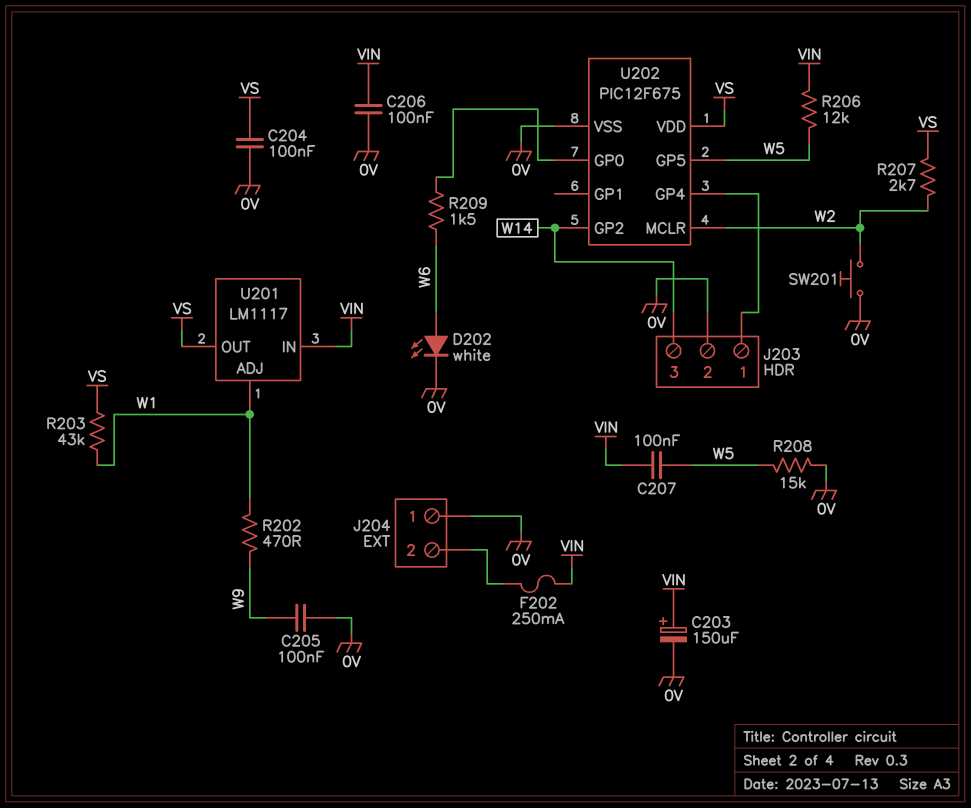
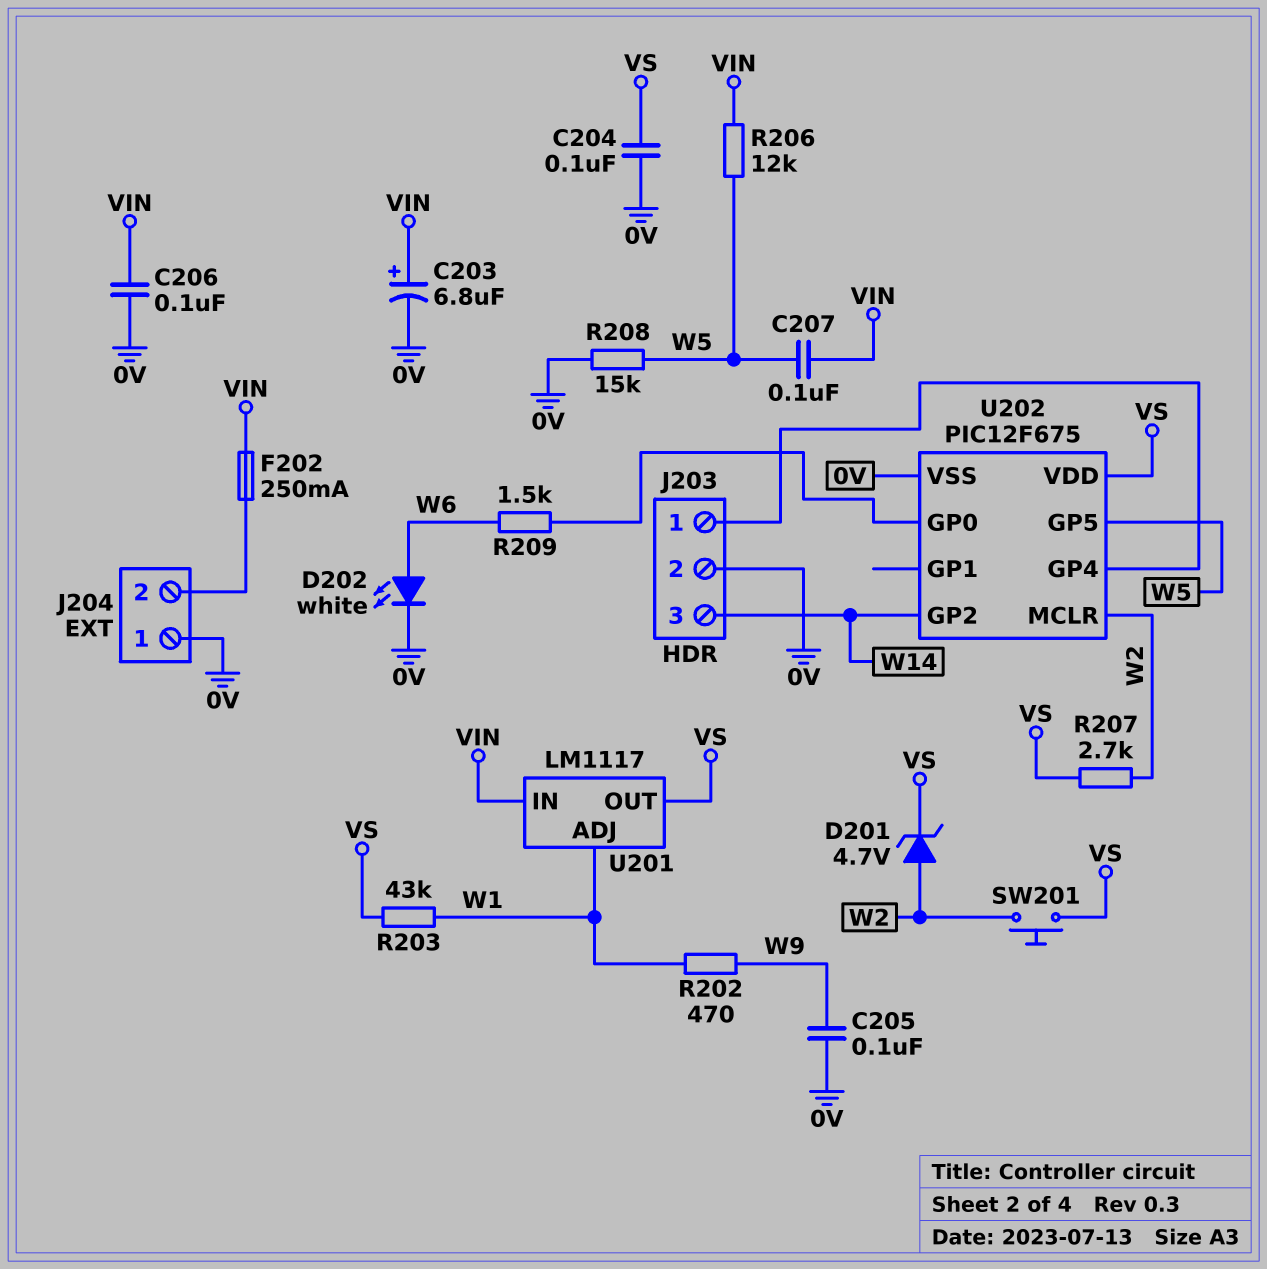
C203: 150uF (plus VIN, minus 0V) -> 6.8uF (plus VIN, minus 0V)
D201: none -> zener 4.7V (A W2, K VS)
SW201: button (0V, W2) -> button (VS, W2)

